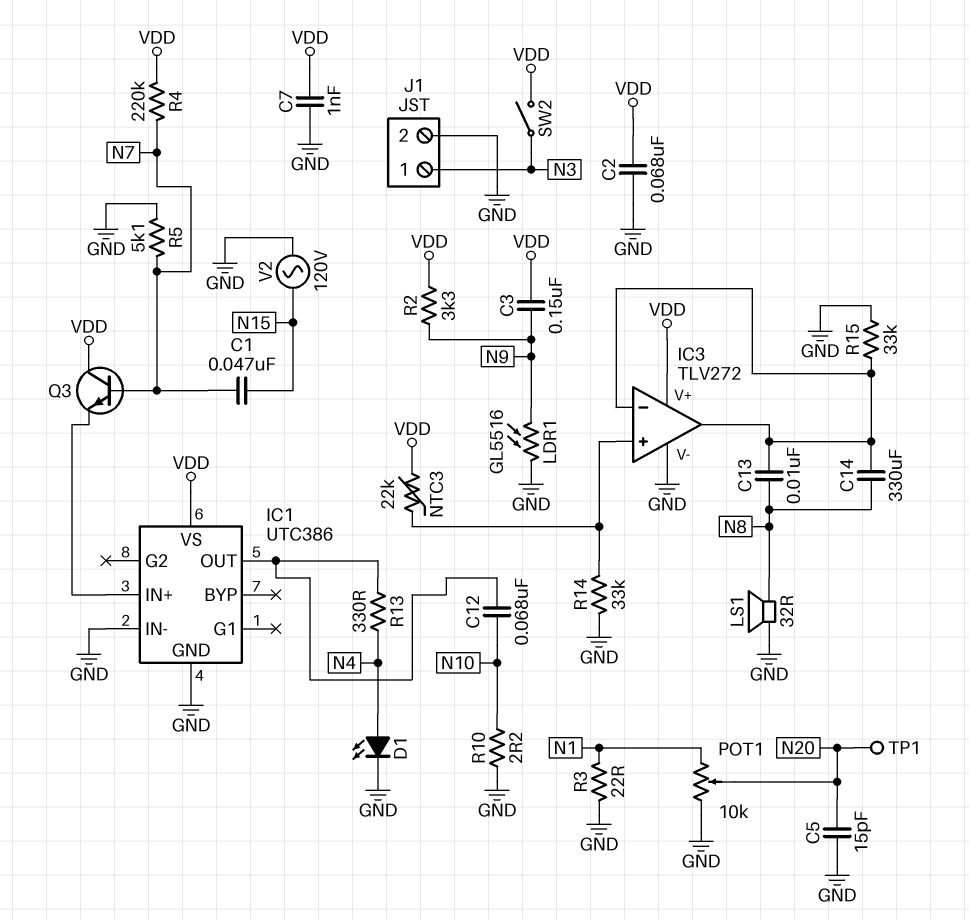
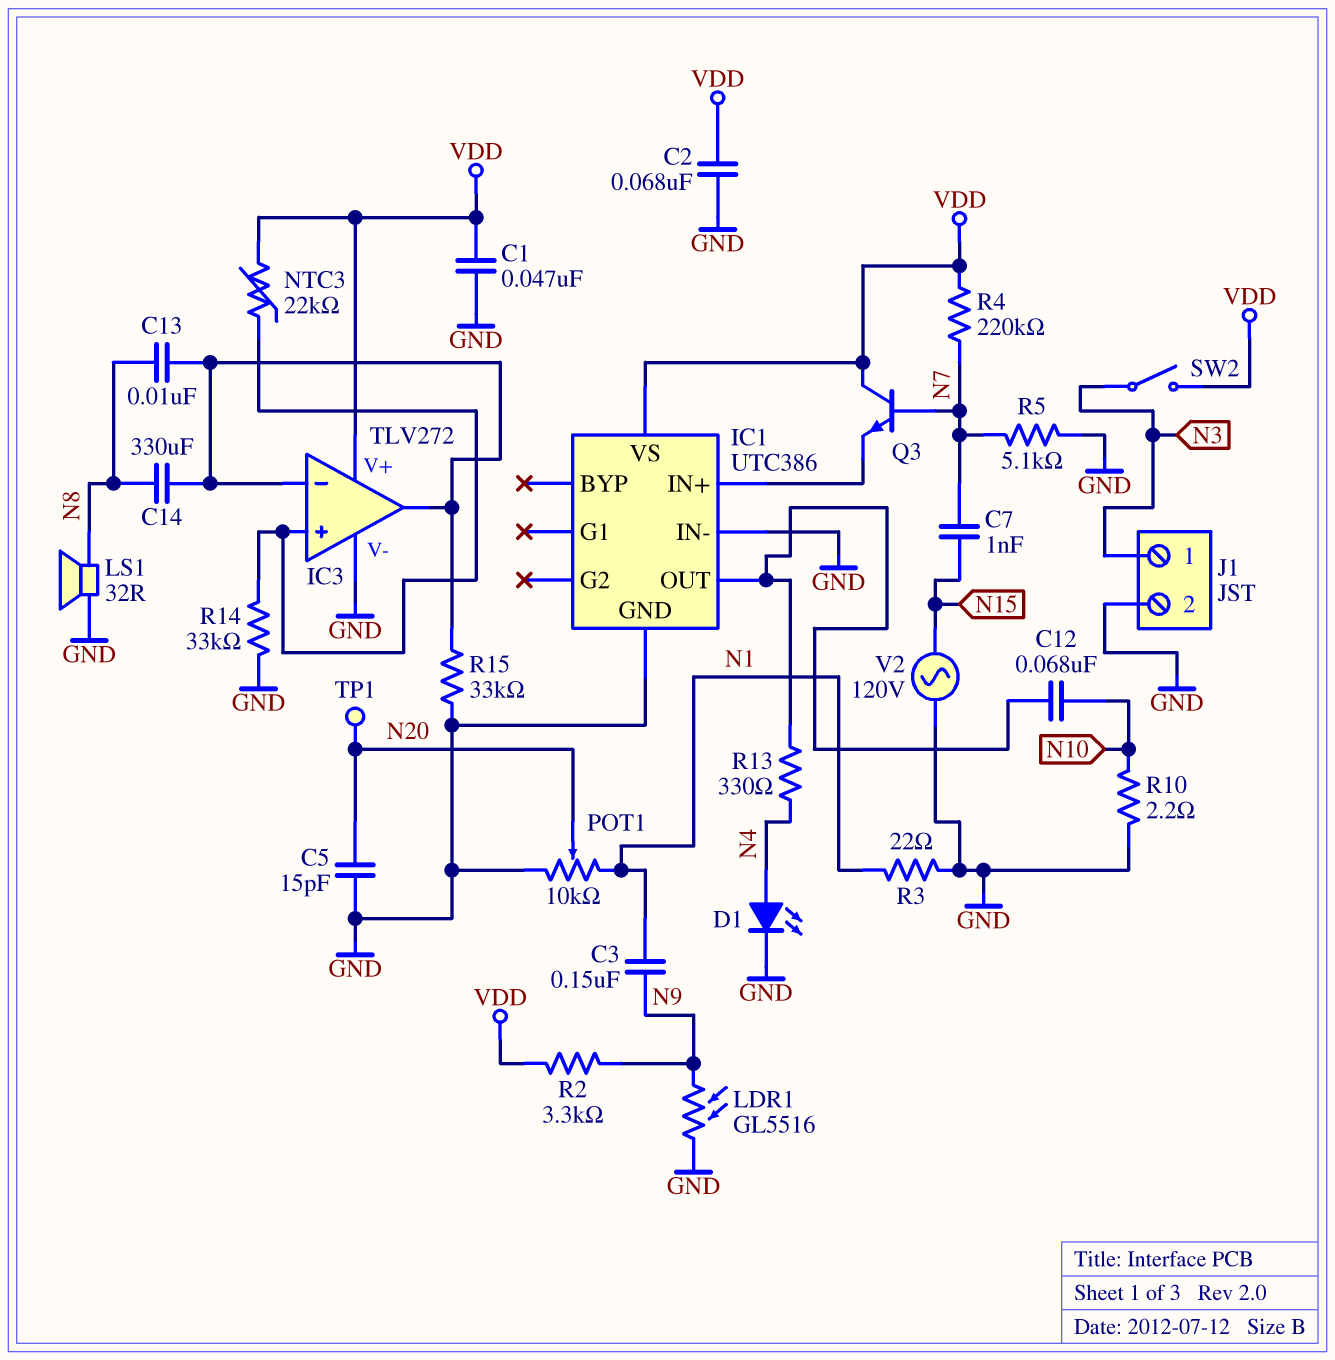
C1: 47nF (N7, N15) -> 47nF (GND, VDD)
C3: 150nF (N9, VDD) -> 150nF (N1, N9)
C7: 1nF (GND, VDD) -> 1nF (N7, N15)

